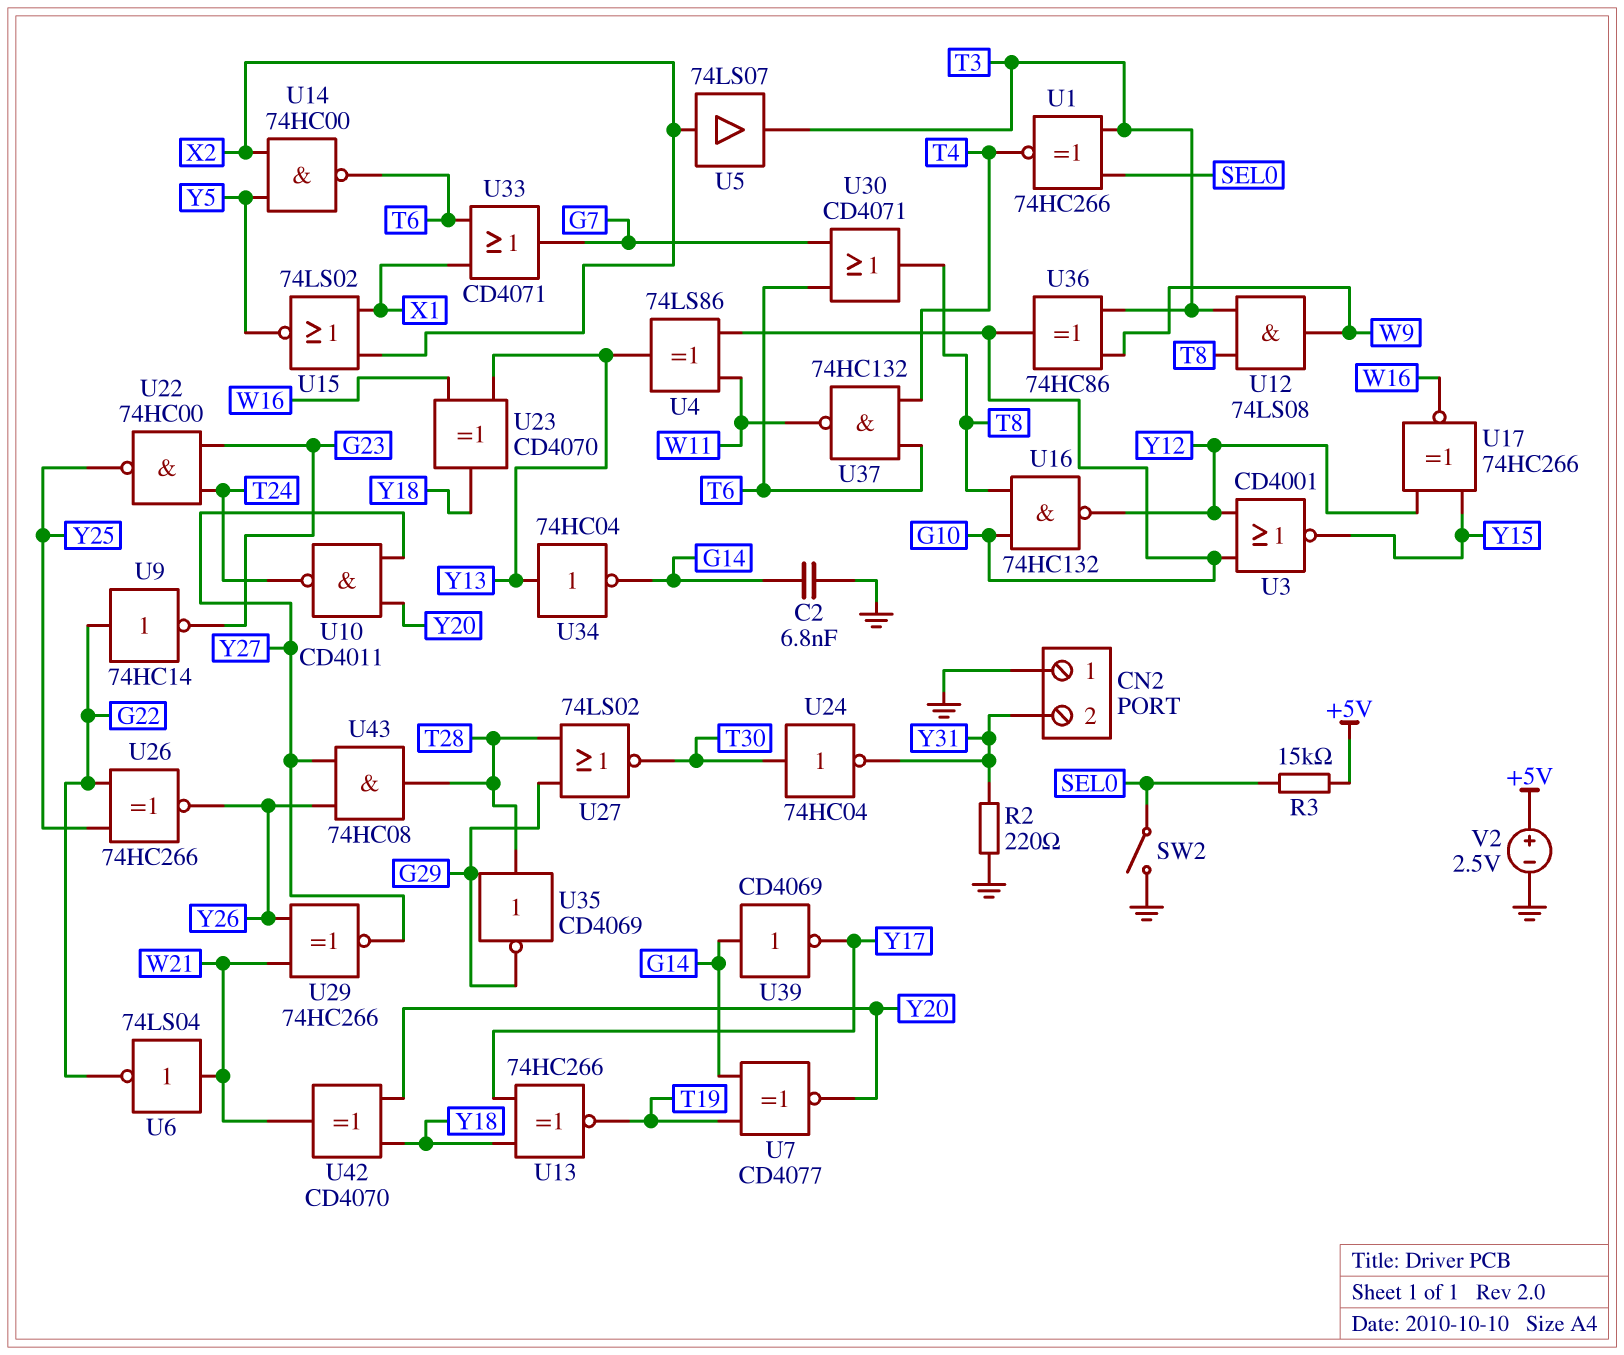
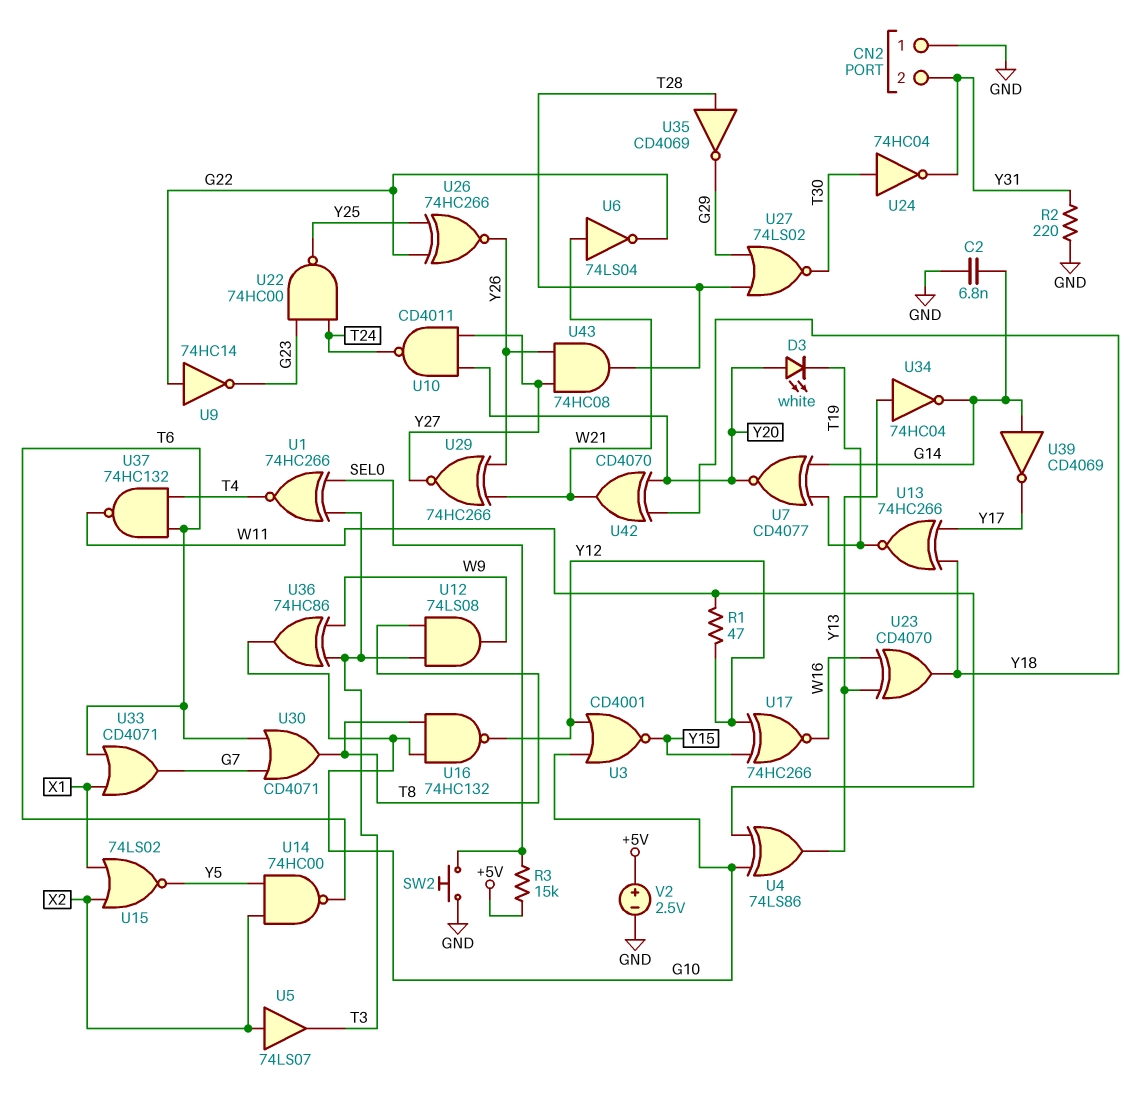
D3: none -> LED white (A Y20, K T19)
R1: none -> 47 (W11, Y12)
SW2: switch (GND, SEL0) -> button (GND, SEL0)

